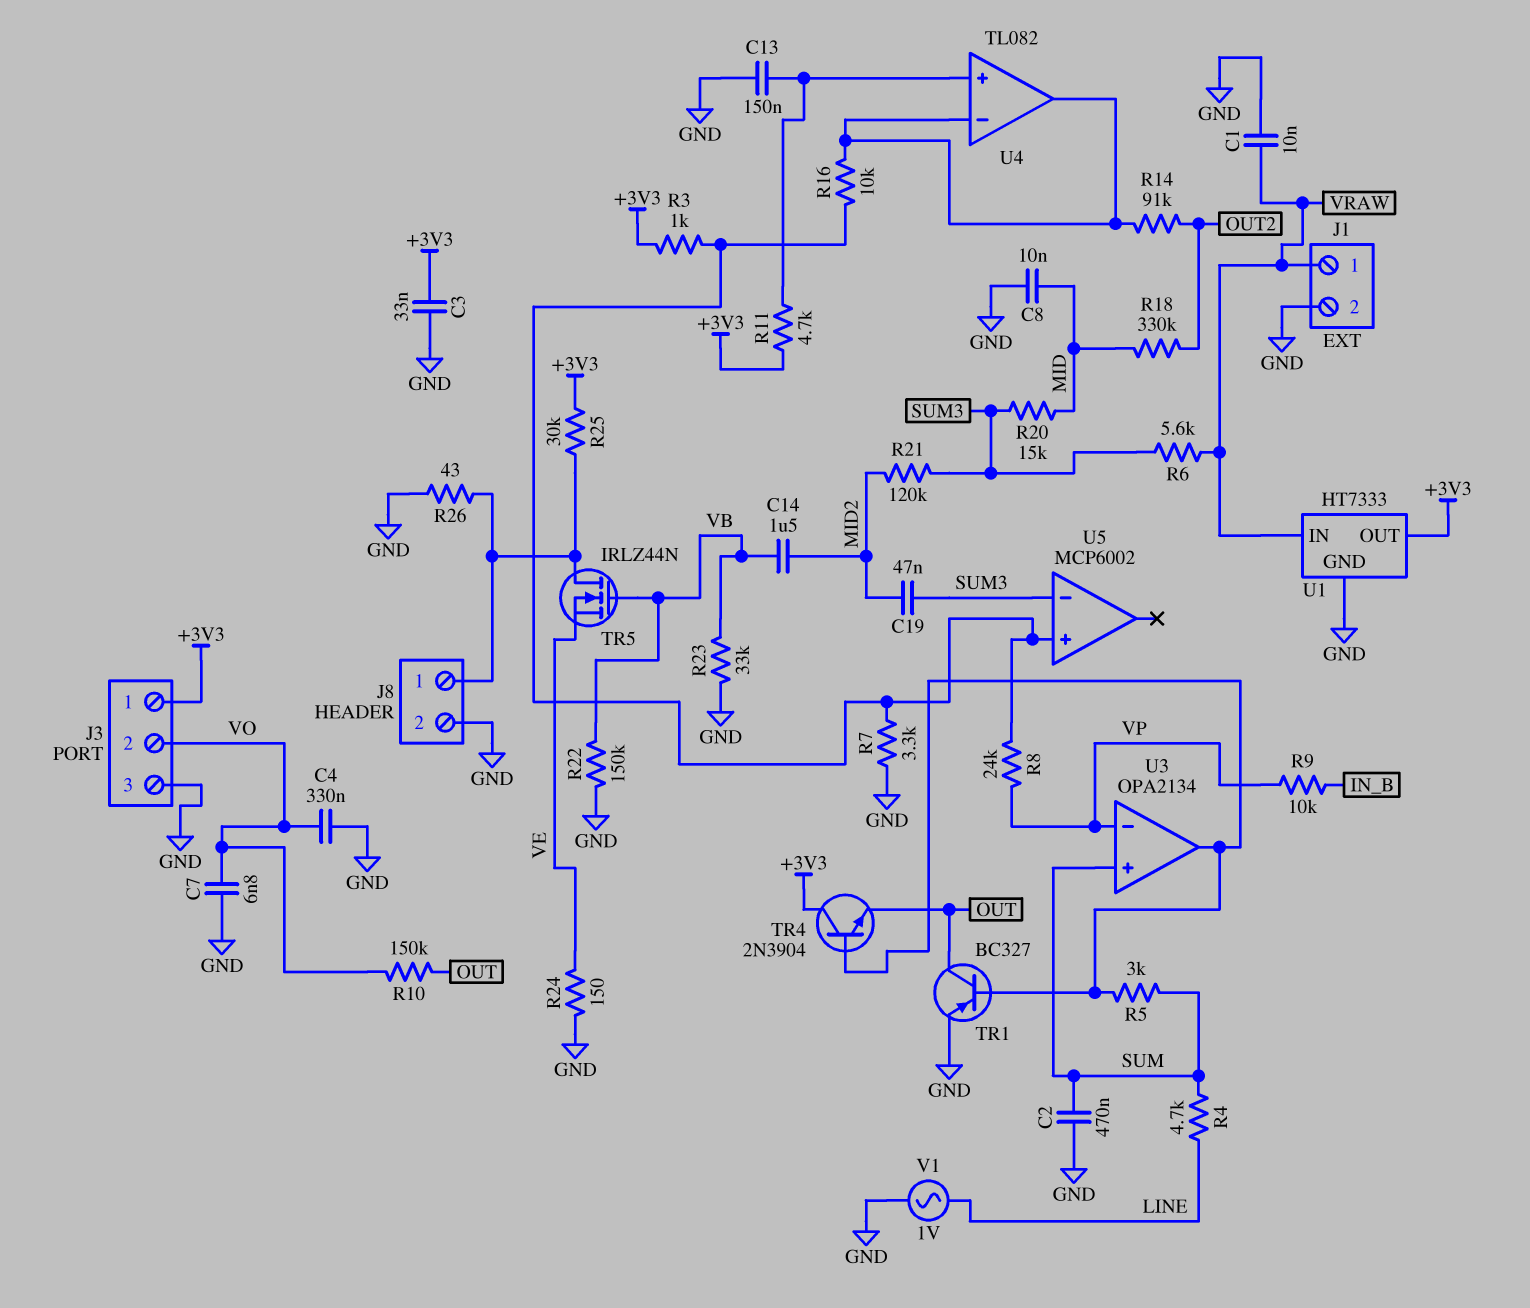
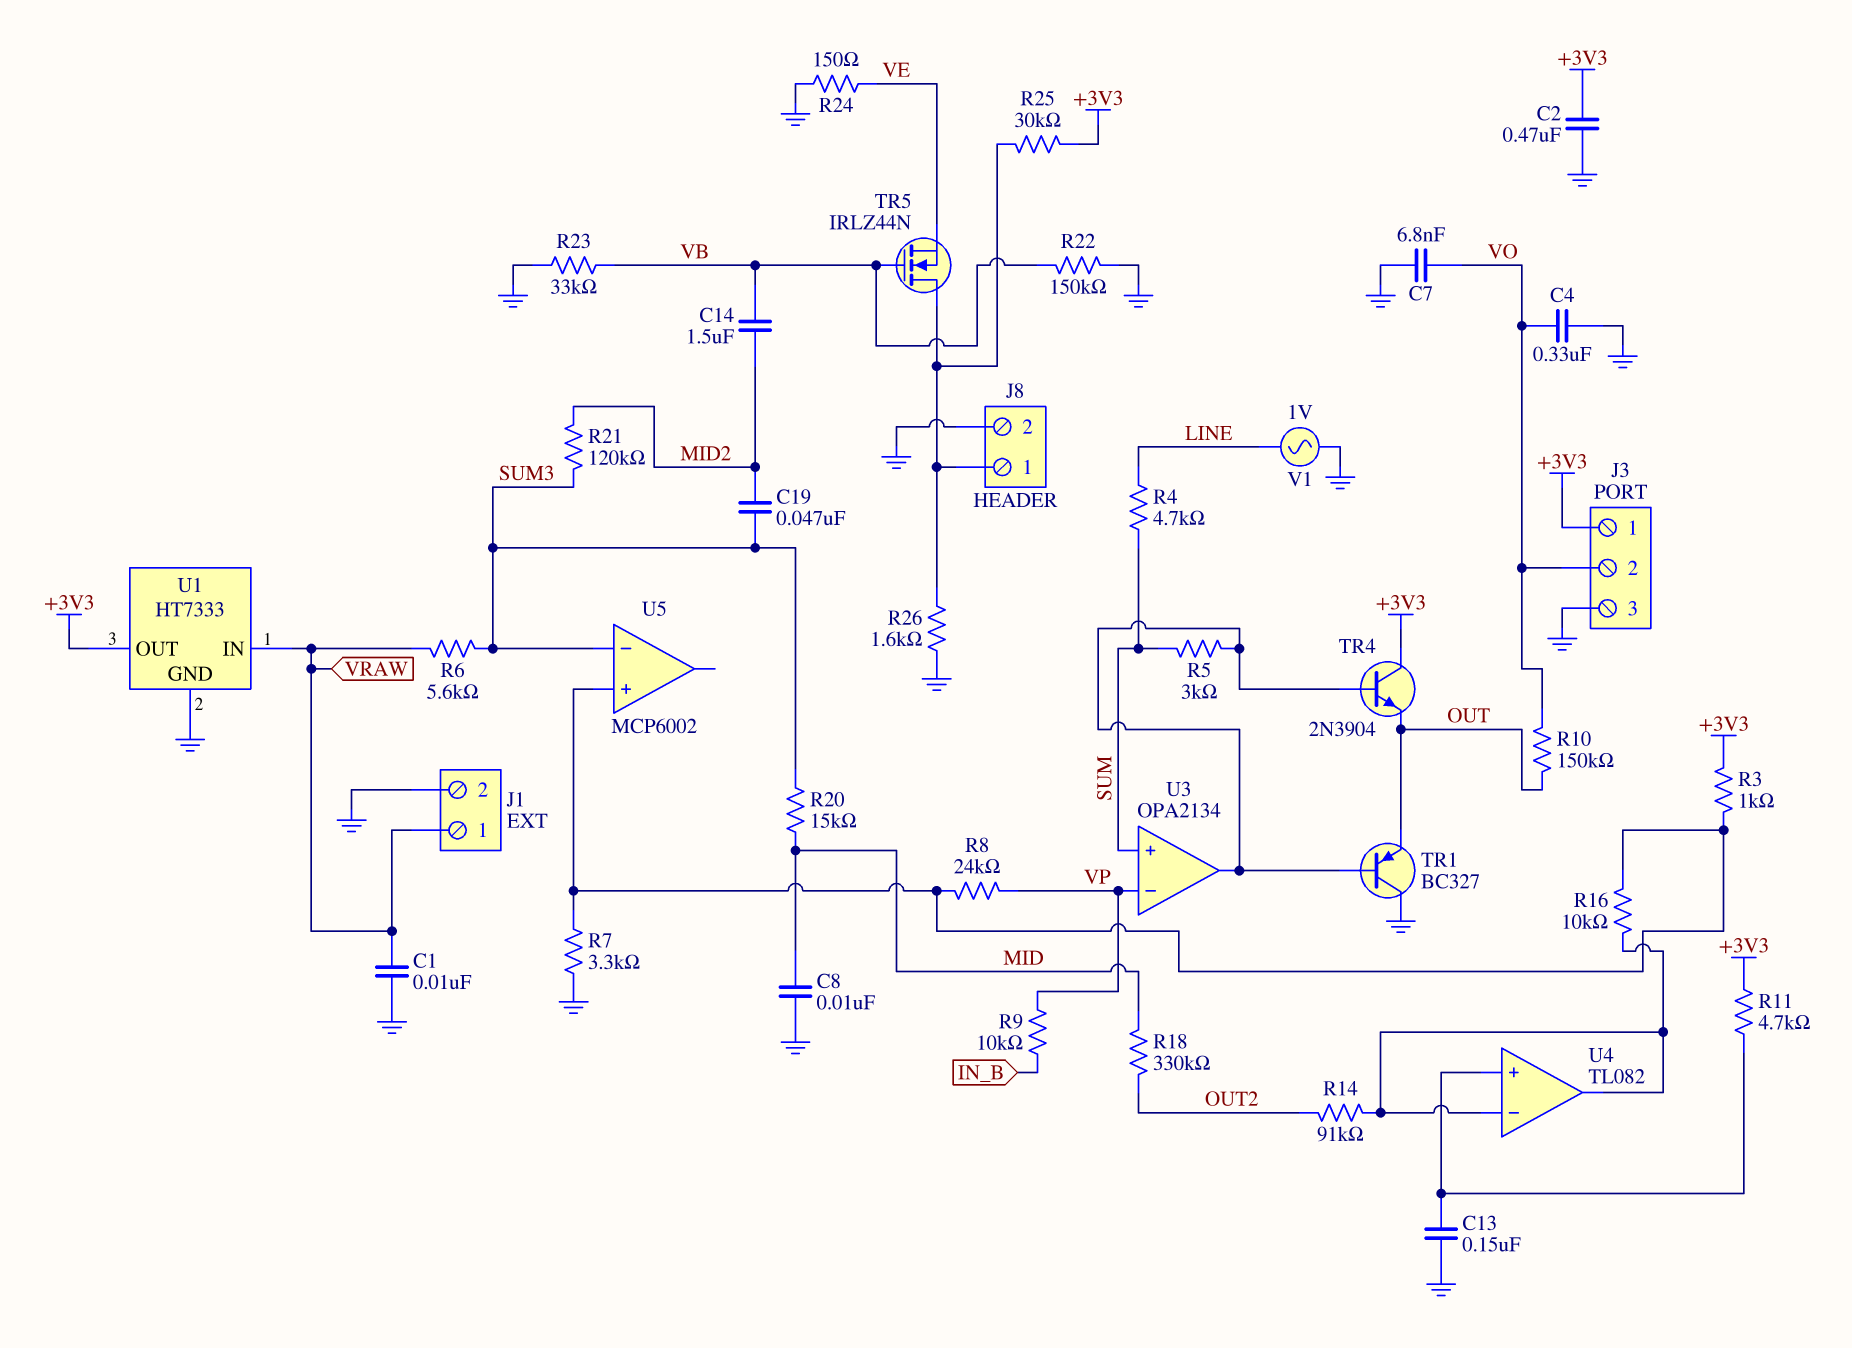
C2: 470nF (GND, SUM) -> 470nF (+3V3, GND)
C3: 33nF (+3V3, GND) -> none
R26: 43 (GND, J8/1) -> 1.6k (GND, J8/1)
TR1: PNP BC327 (B U3/out, C OUT, E GND) -> PNP BC327 (B U3/out, C GND, E OUT)

